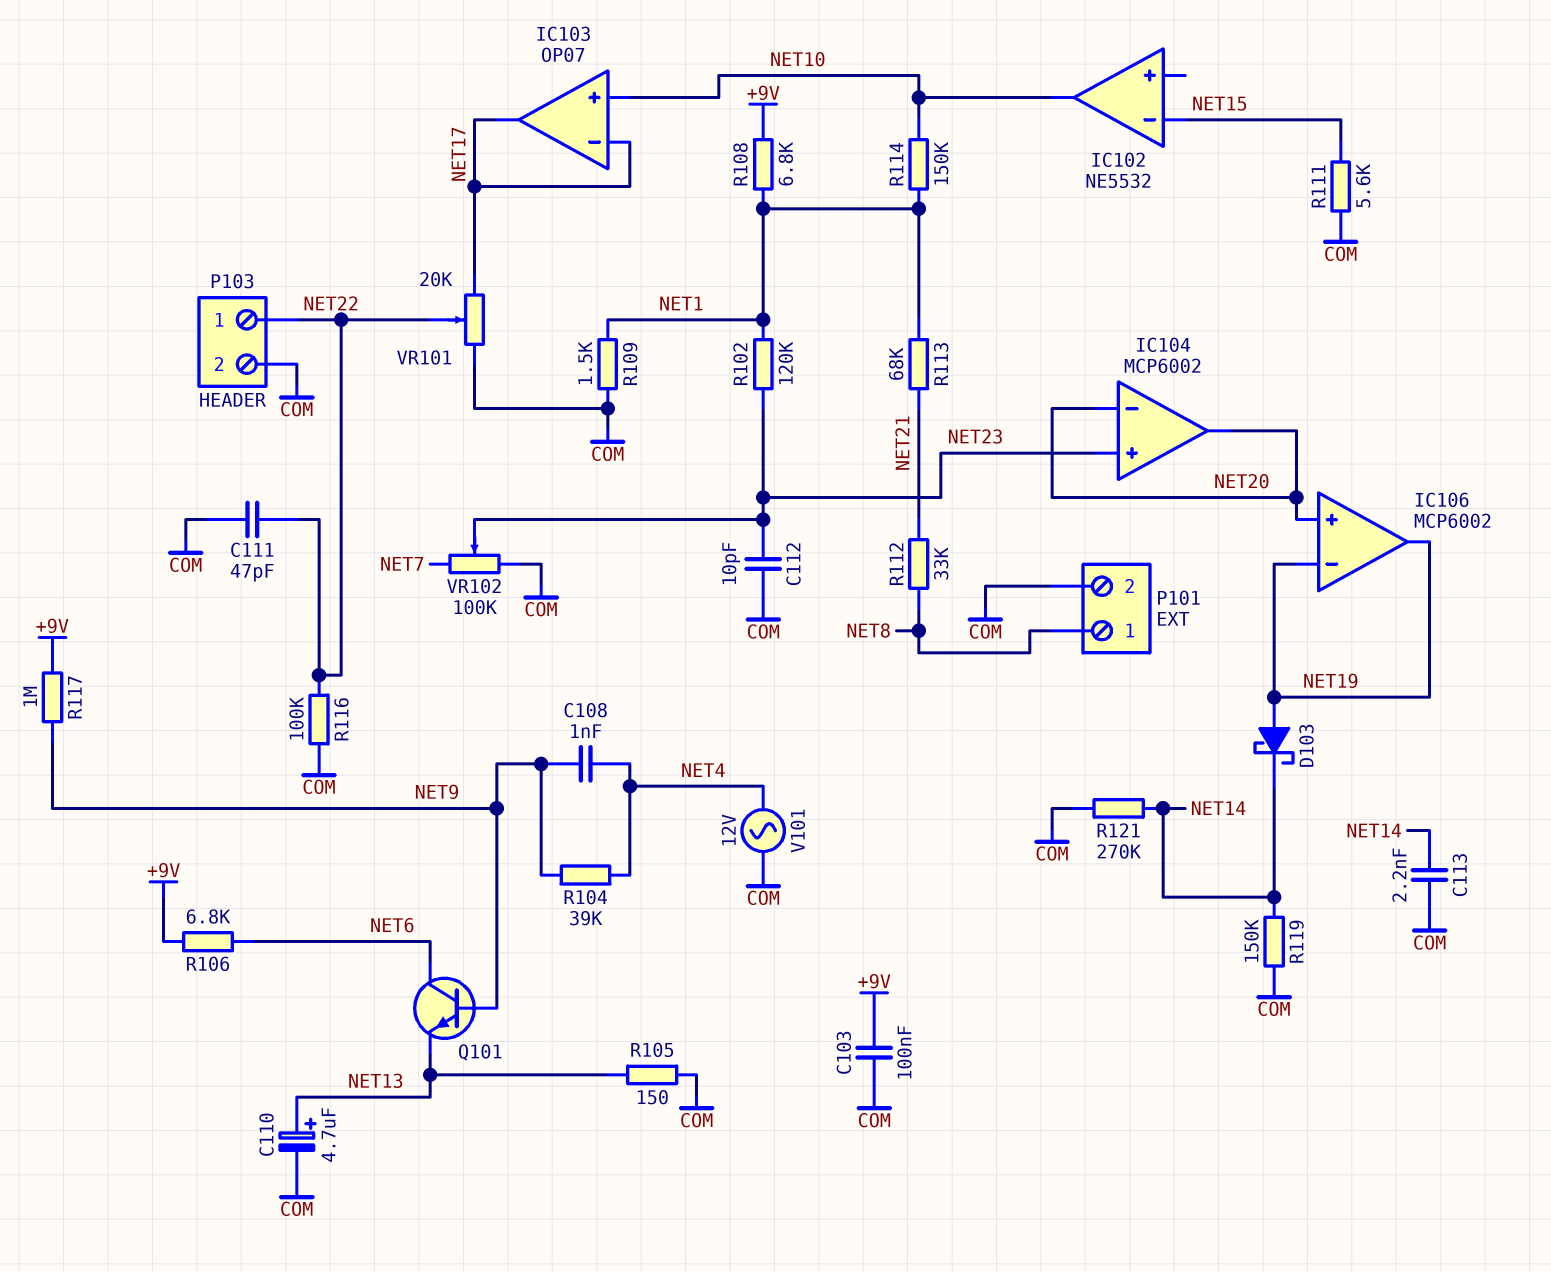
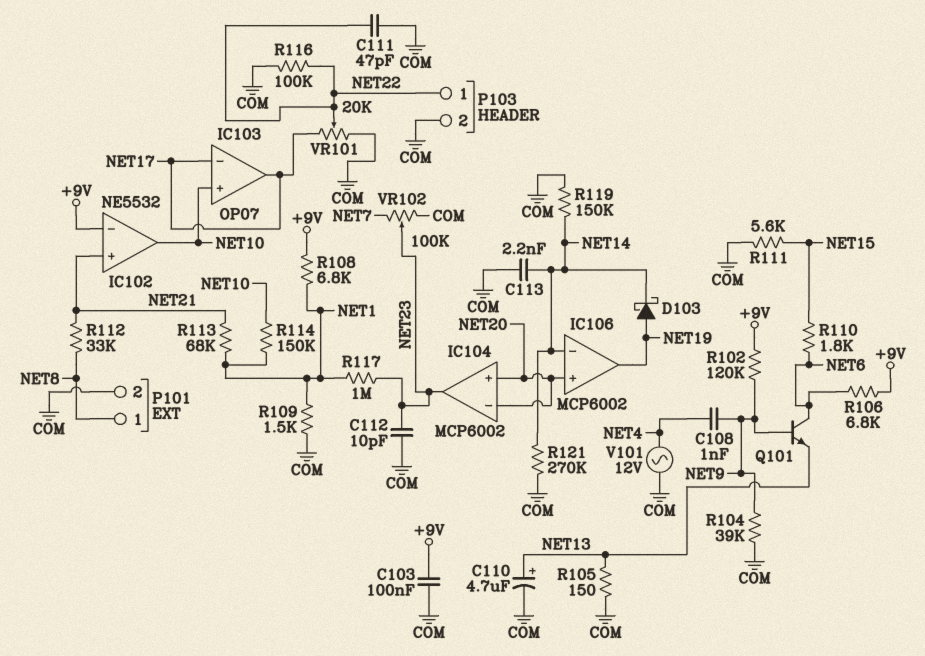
IC102 pin in+: none -> NET21
IC102 pin in-: NET15 -> +9V
IC104 pin in+: NET23 -> NET20
IC104 pin out: NET20 -> NET23
IC106 pin in-: NET19 -> NET14
R102: 120k (NET1, NET23) -> 120k (+9V, NET9)
R104: 39k (NET4, NET9) -> 39k (COM, NET9)
R110: none -> 1.8k (NET6, NET15)
R117: 1M (+9V, NET9) -> 1M (NET1, NET23)

